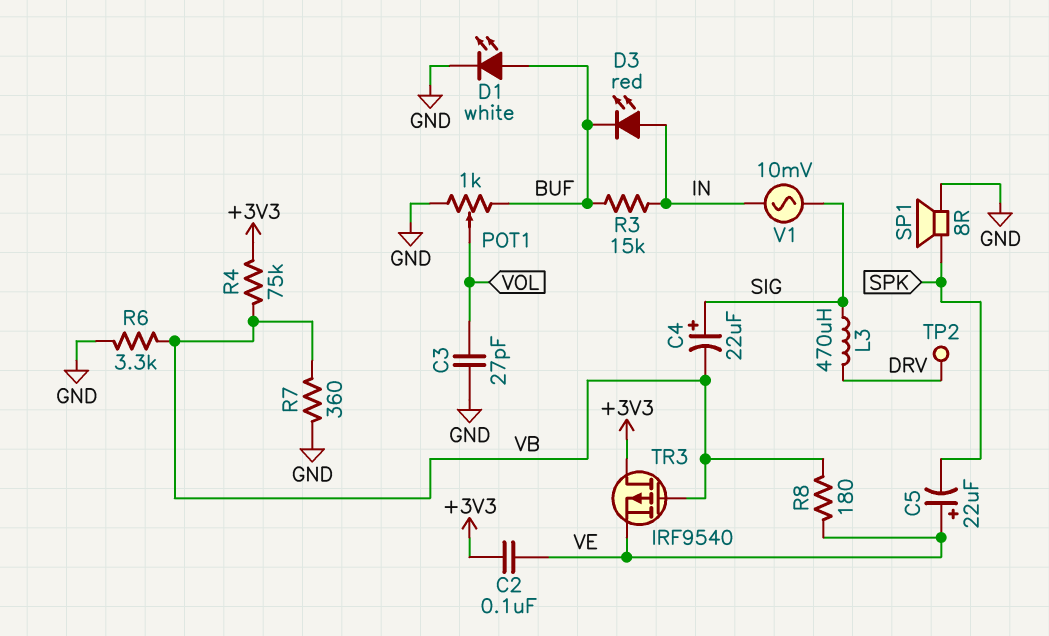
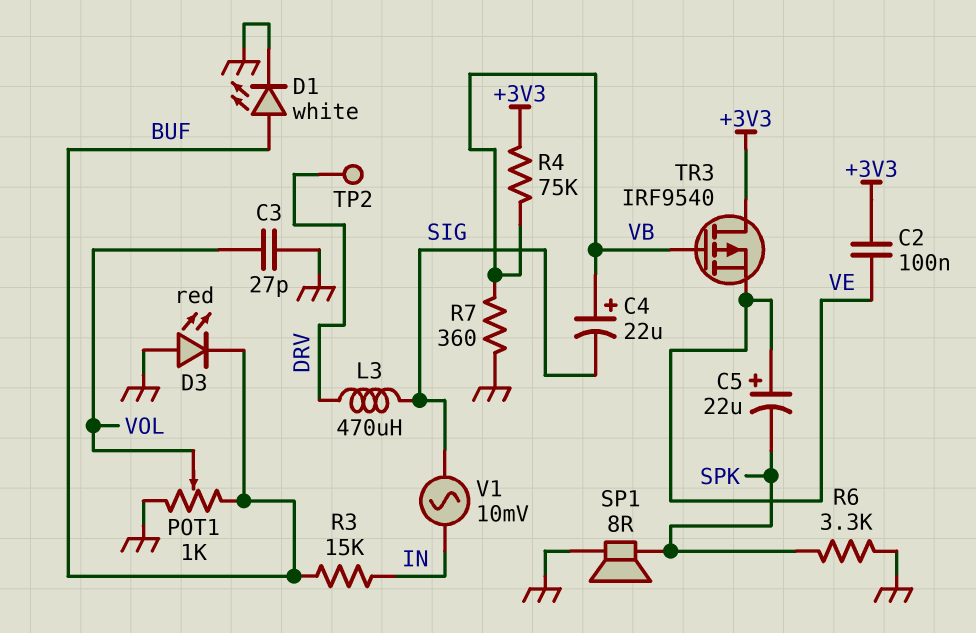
C4: 22uF (plus SIG, minus VB) -> 22uF (plus VB, minus SIG)
D3: LED red (A IN, K BUF) -> LED red (A GND, K BUF)
R6: 3.3k (GND, VB) -> 3.3k (GND, SPK)
R8: 180 (VB, VE) -> none

